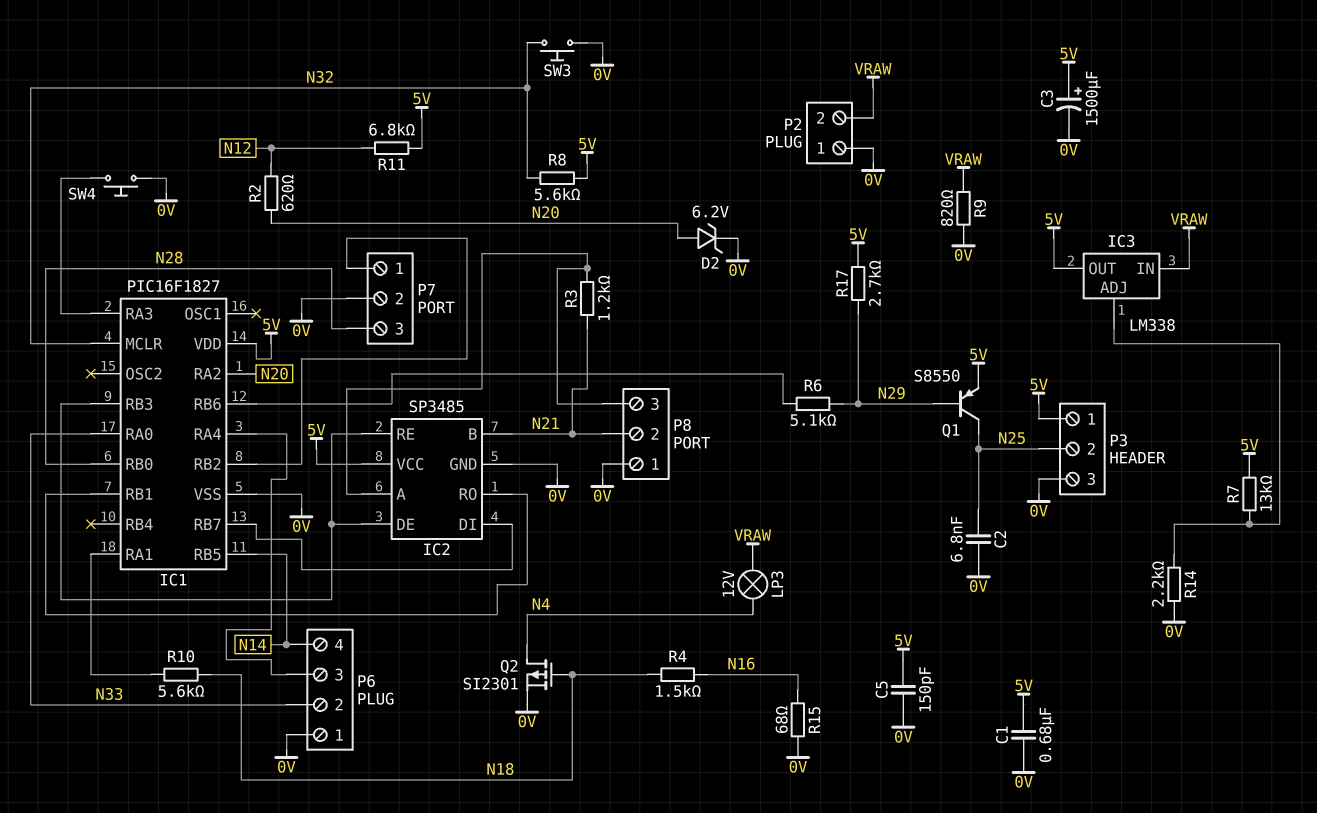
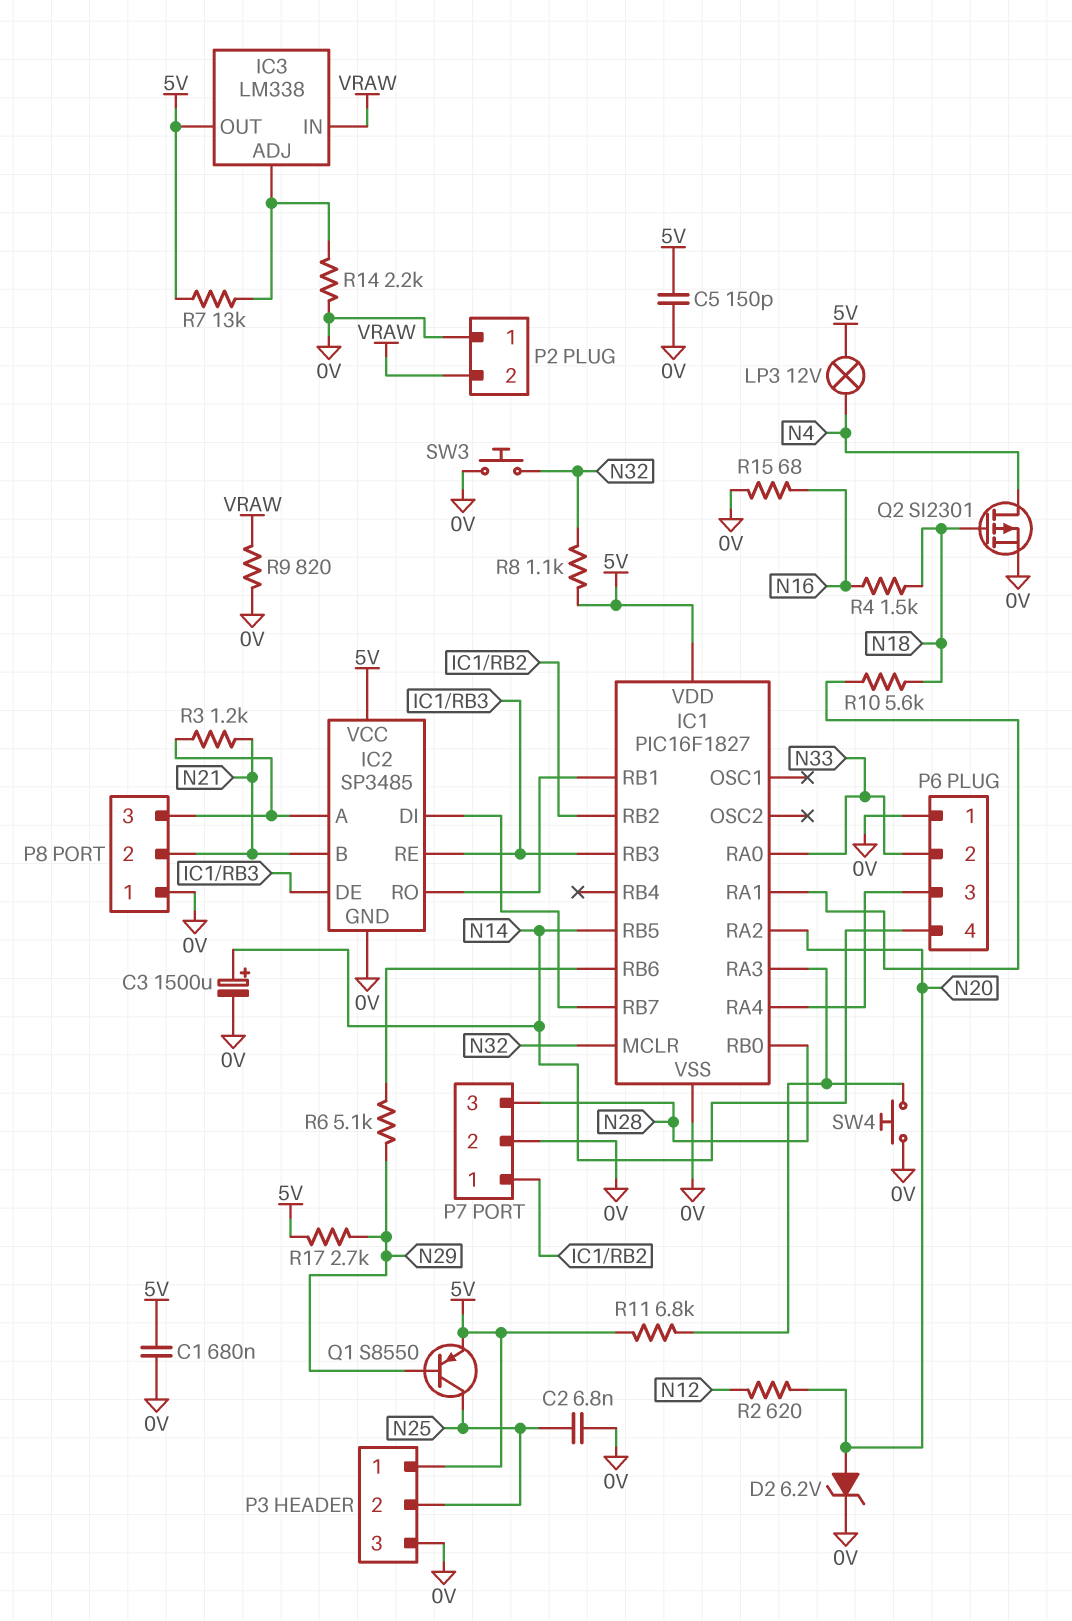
C3: 1500uF (plus 5V, minus 0V) -> 1500uF (plus N14, minus 0V)
LP3: lamp 12V (N4, VRAW) -> lamp 12V (5V, N4)
R8: 5.6k (5V, N32) -> 1.1k (5V, N32)
R11: 6.8k (5V, N12) -> 6.8k (5V, IC1/RA3)

